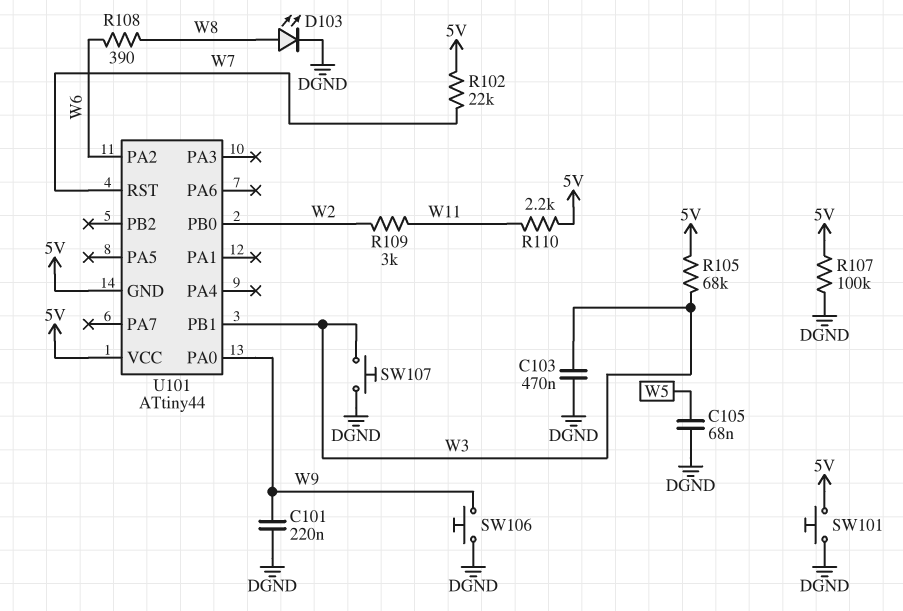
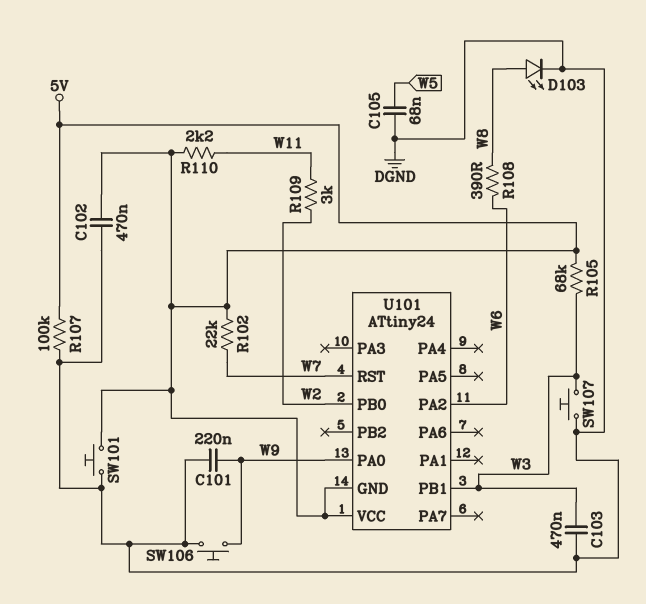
C102: none -> 470nF (5V, DGND)
U101: ATtiny44 -> ATtiny24

